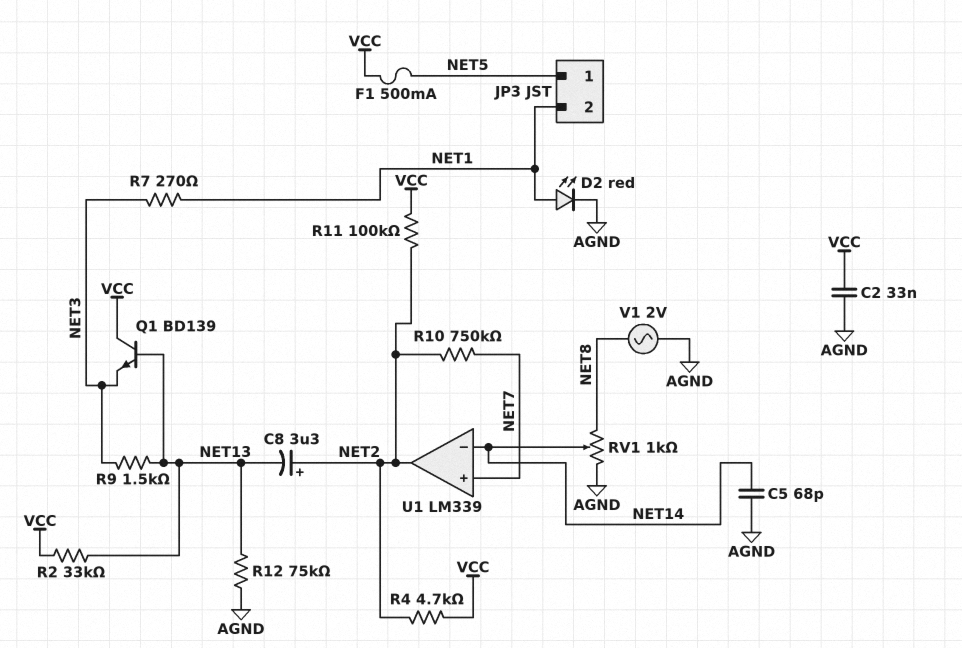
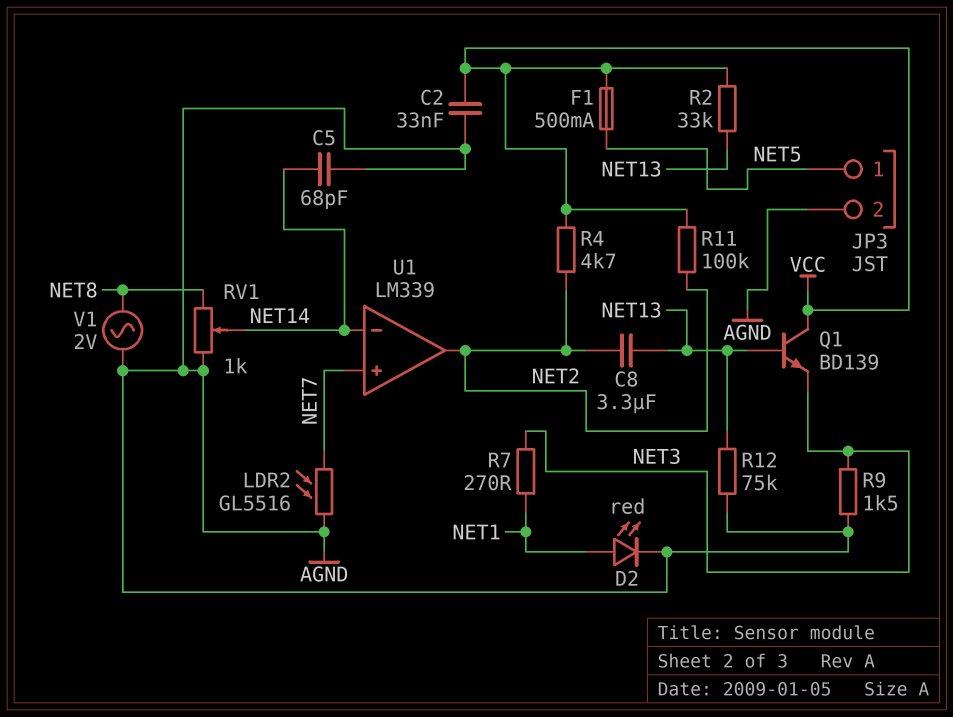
C8: 3.3uF (plus NET2, minus NET13) -> 3.3uF (NET2, NET13)
JP3 pin 2: NET1 -> AGND
LDR2: none -> GL5516 (AGND, NET7)
R9: 1.5k (NET3, NET13) -> 1.5k (AGND, NET3)
R10: 750k (NET2, NET7) -> none

